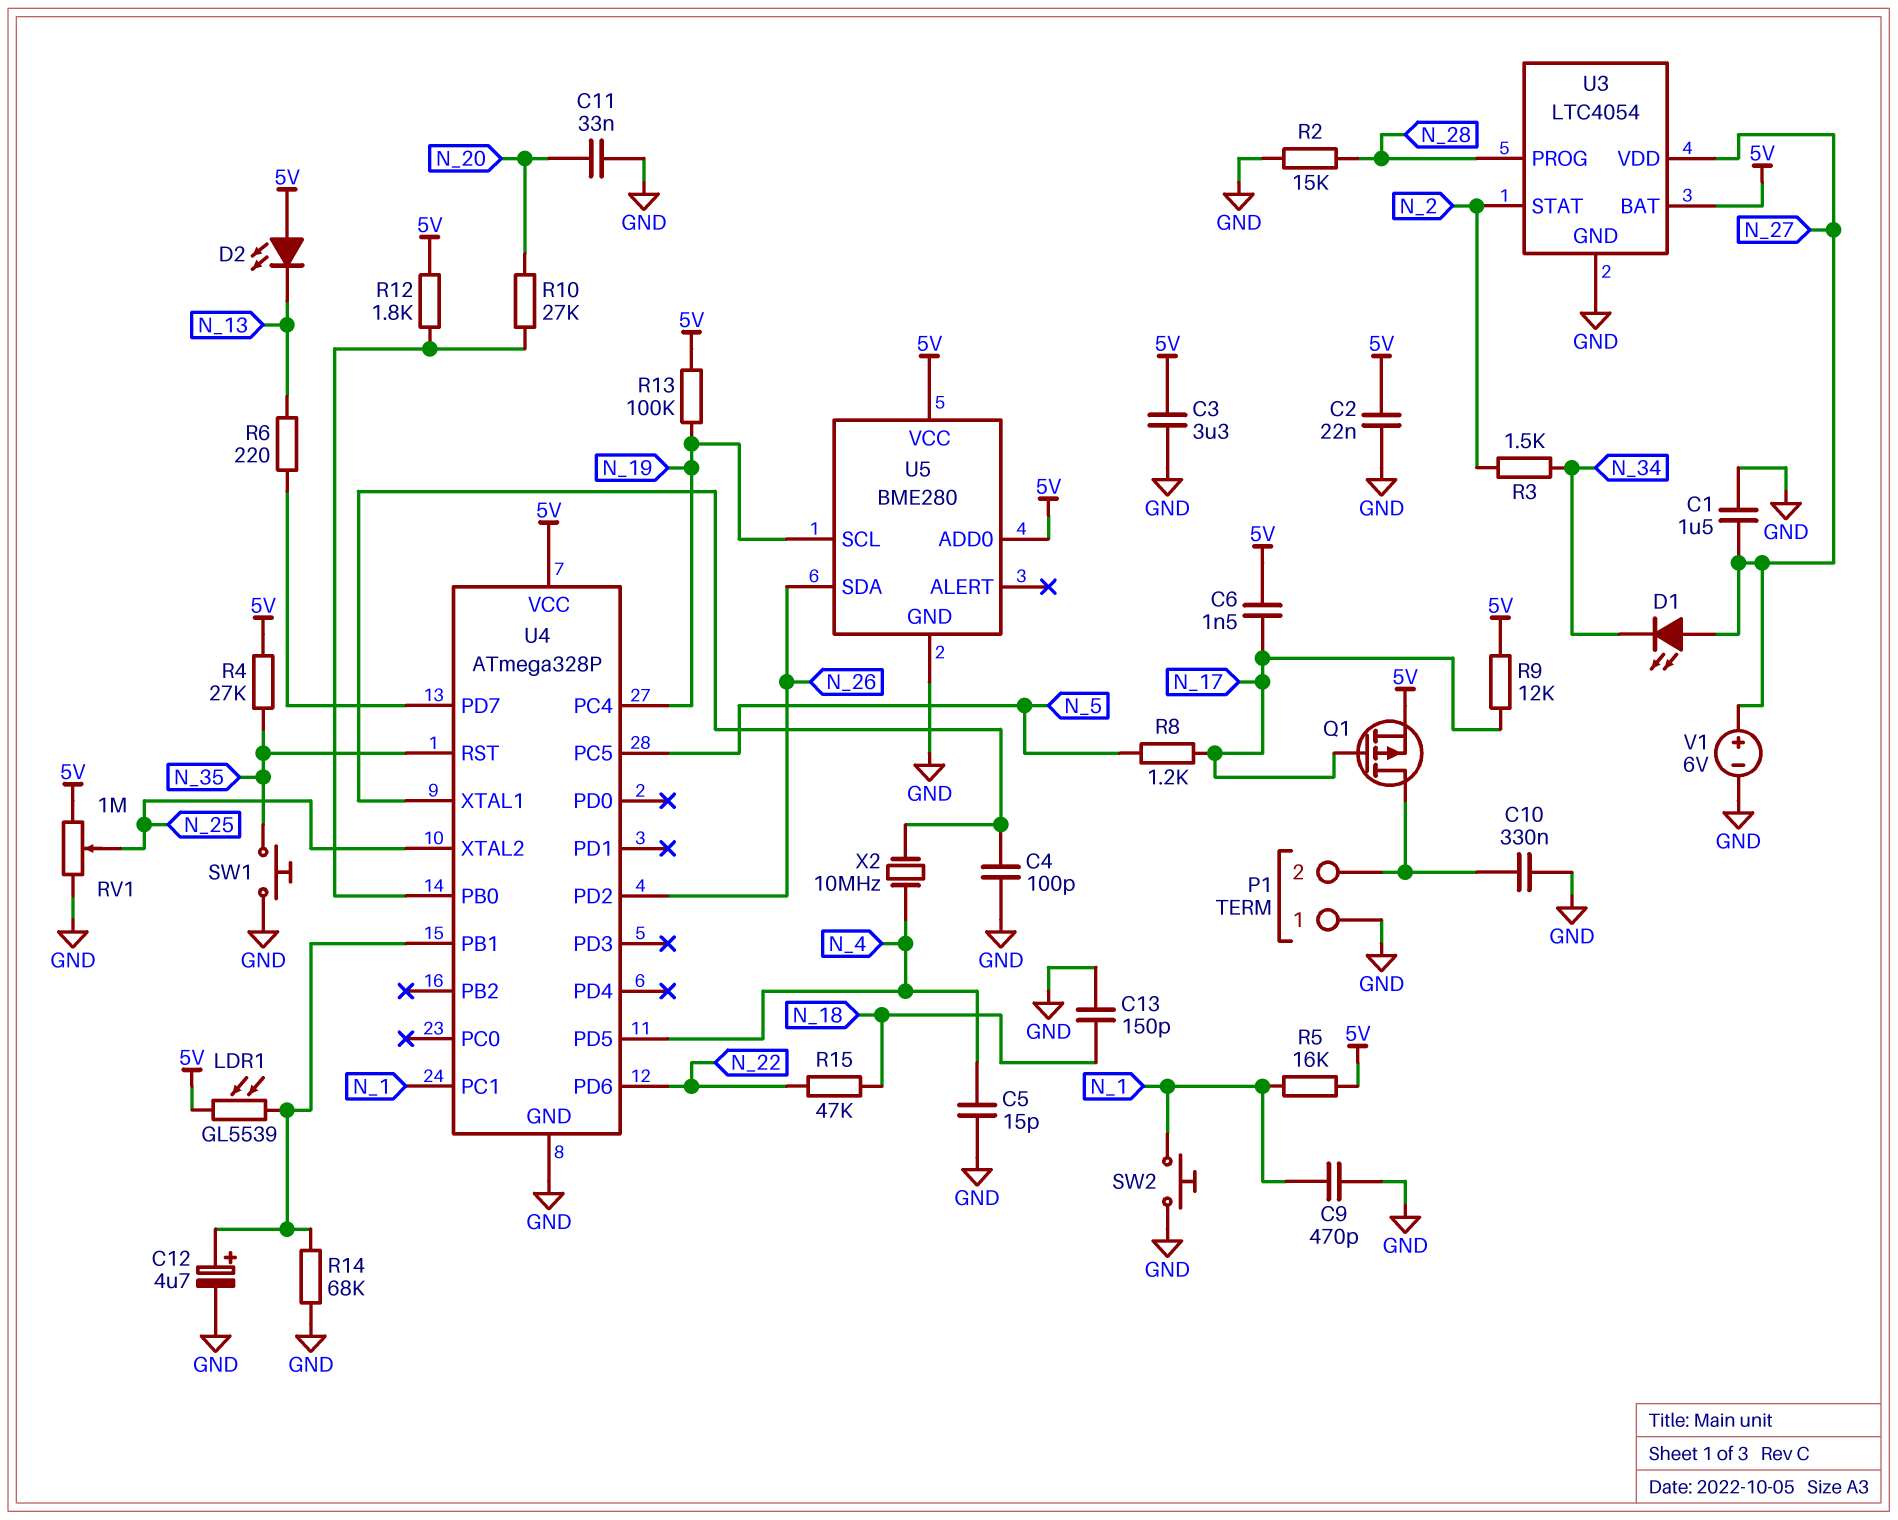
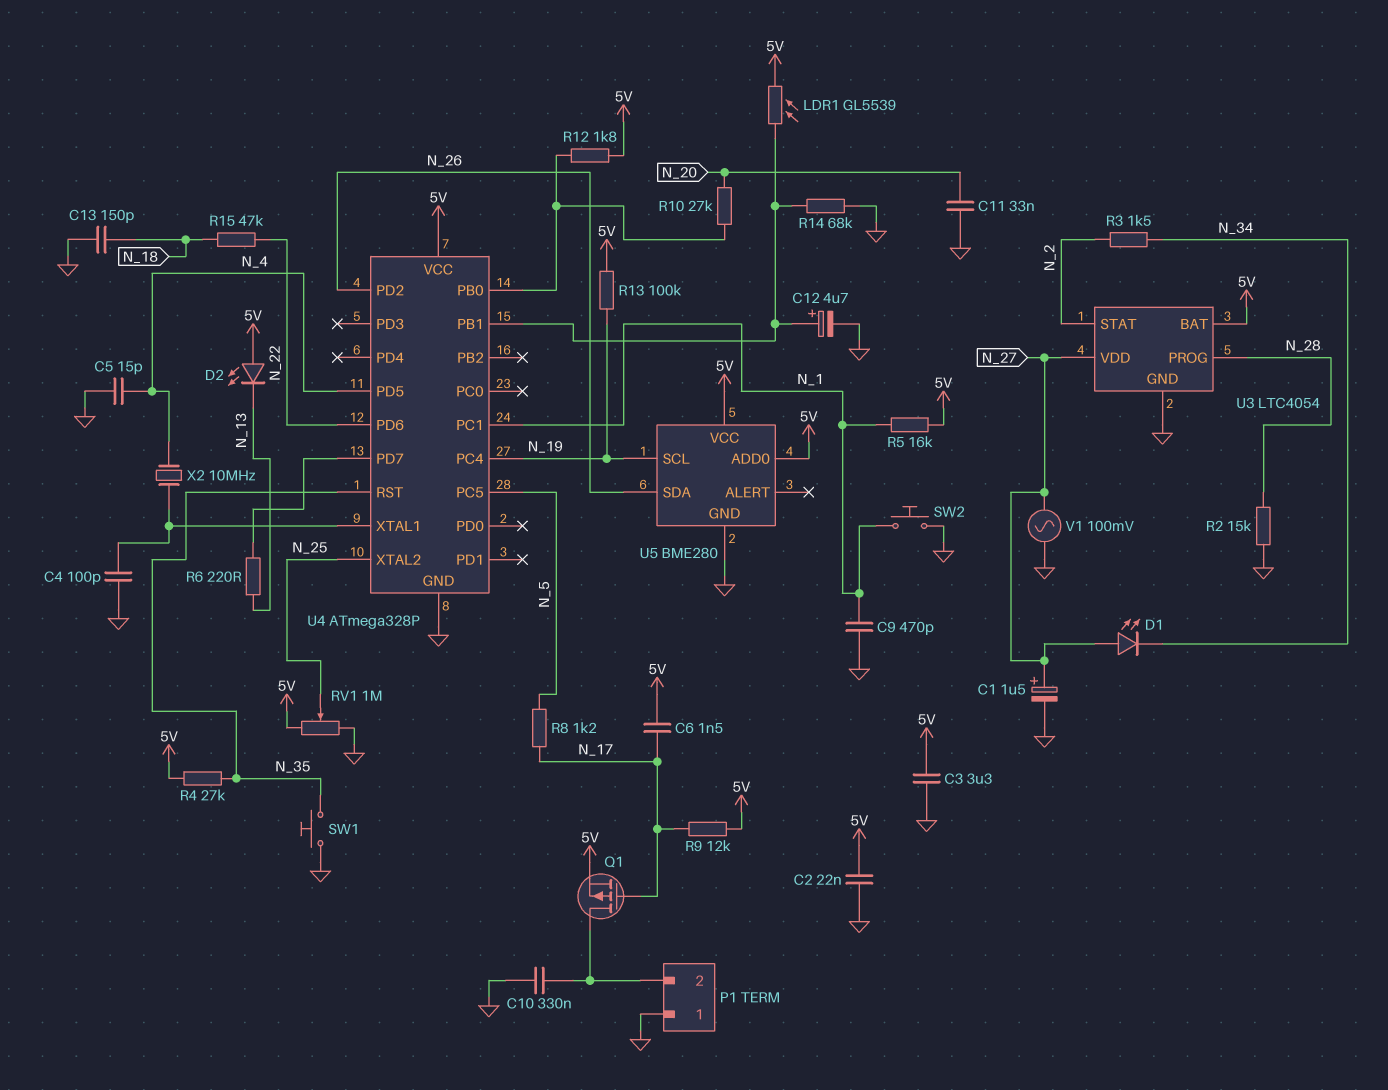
C1: 1.5uF (GND, N_27) -> 1.5uF (plus N_27, minus GND)
V1: 6V (plus N_27, minus GND) -> AC 100mV (GND, N_27)

